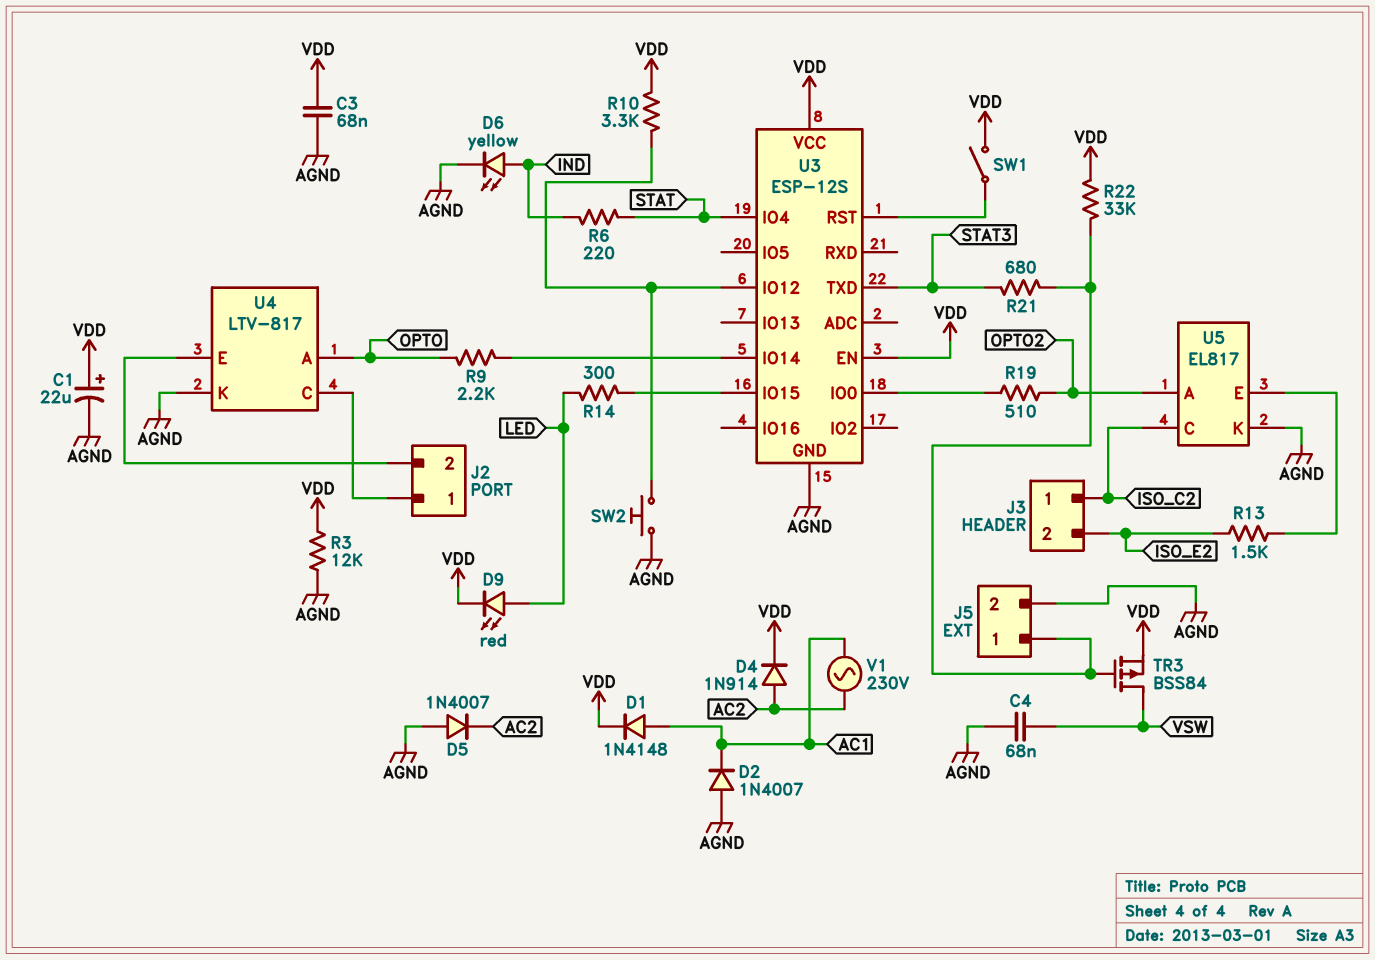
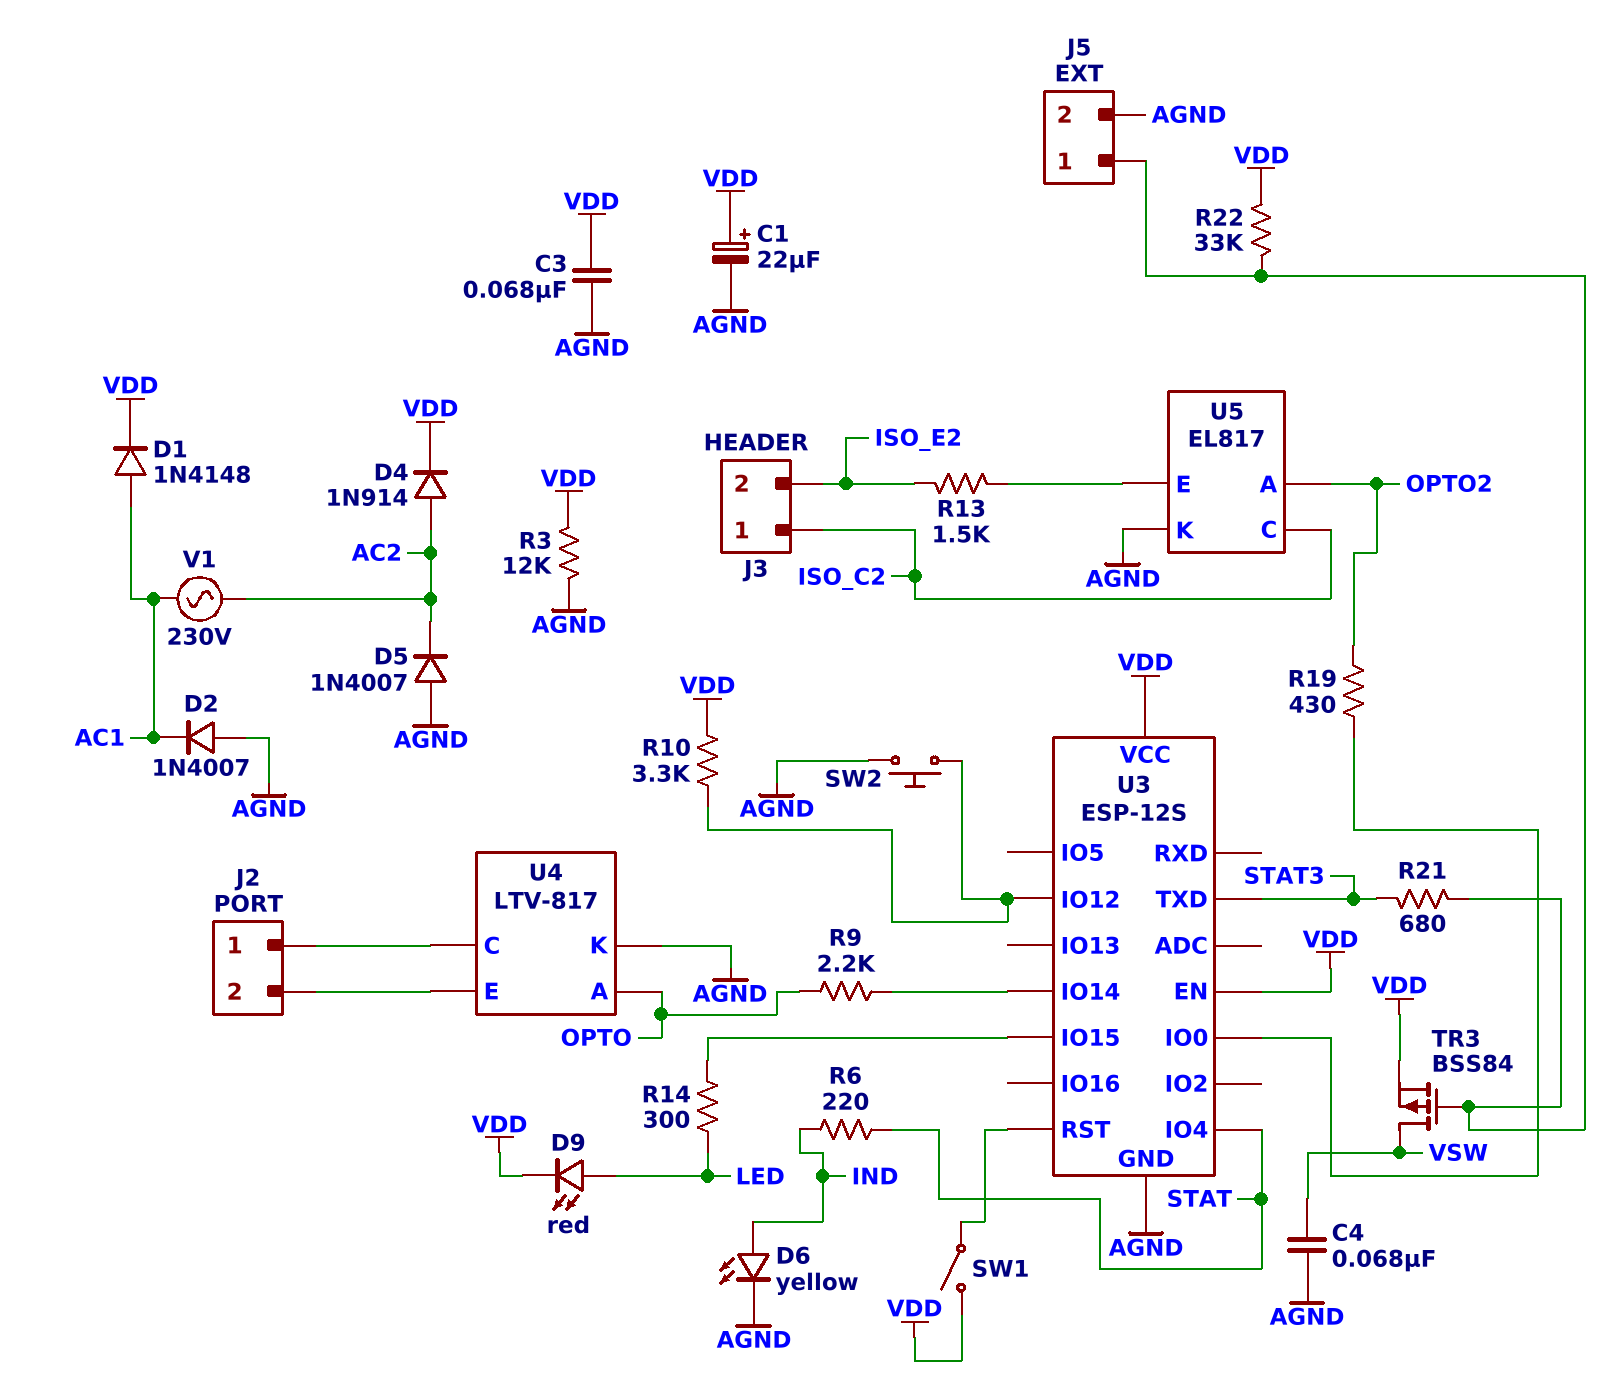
R19: 510 (OPTO2, U3/IO0) -> 430 (OPTO2, U3/IO0)

